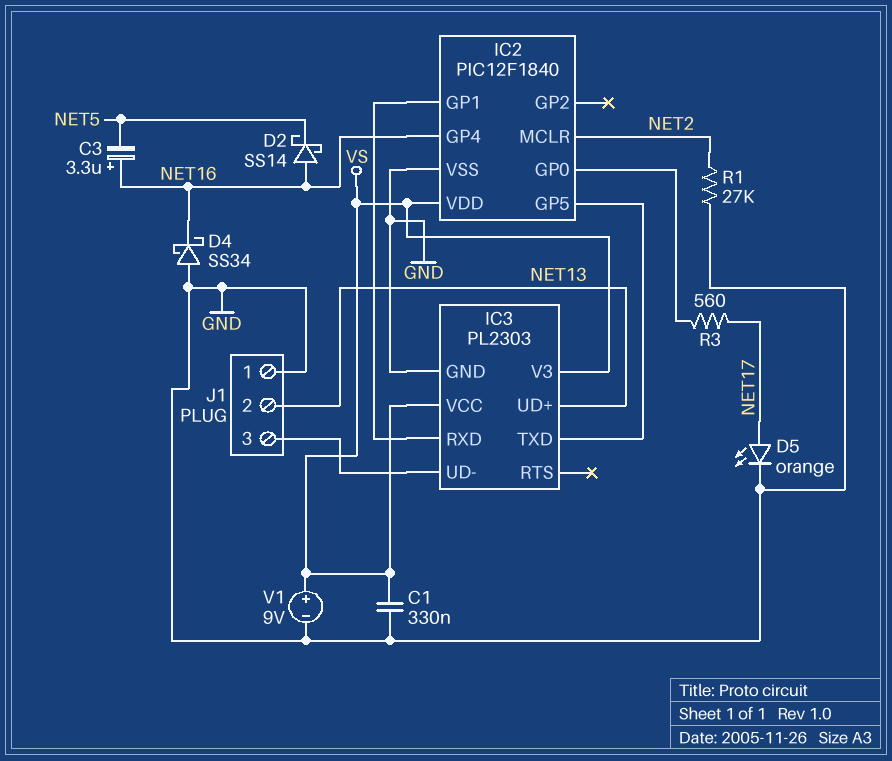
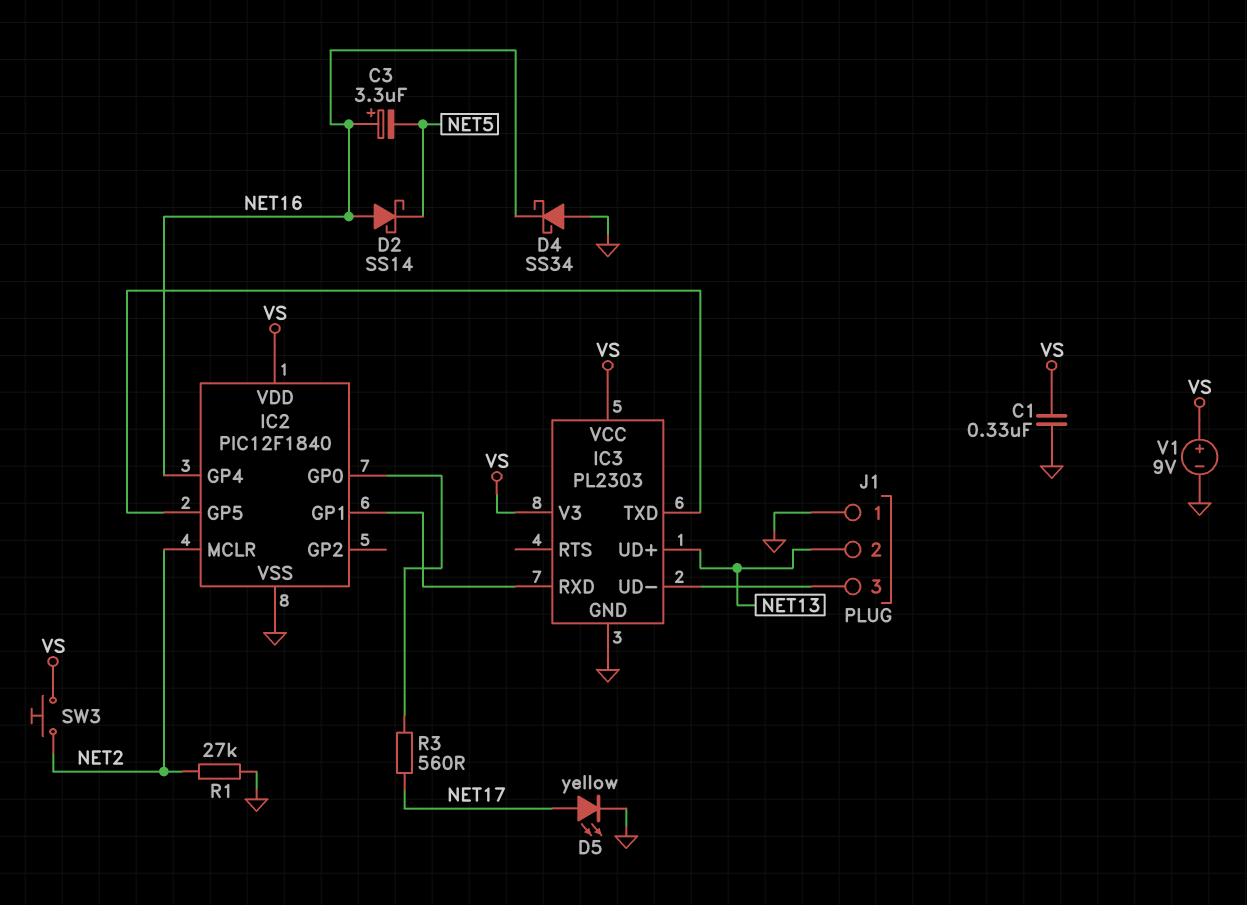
D5: LED orange (A NET17, K GND) -> LED yellow (A NET17, K GND)
SW3: none -> button (NET2, VS)

